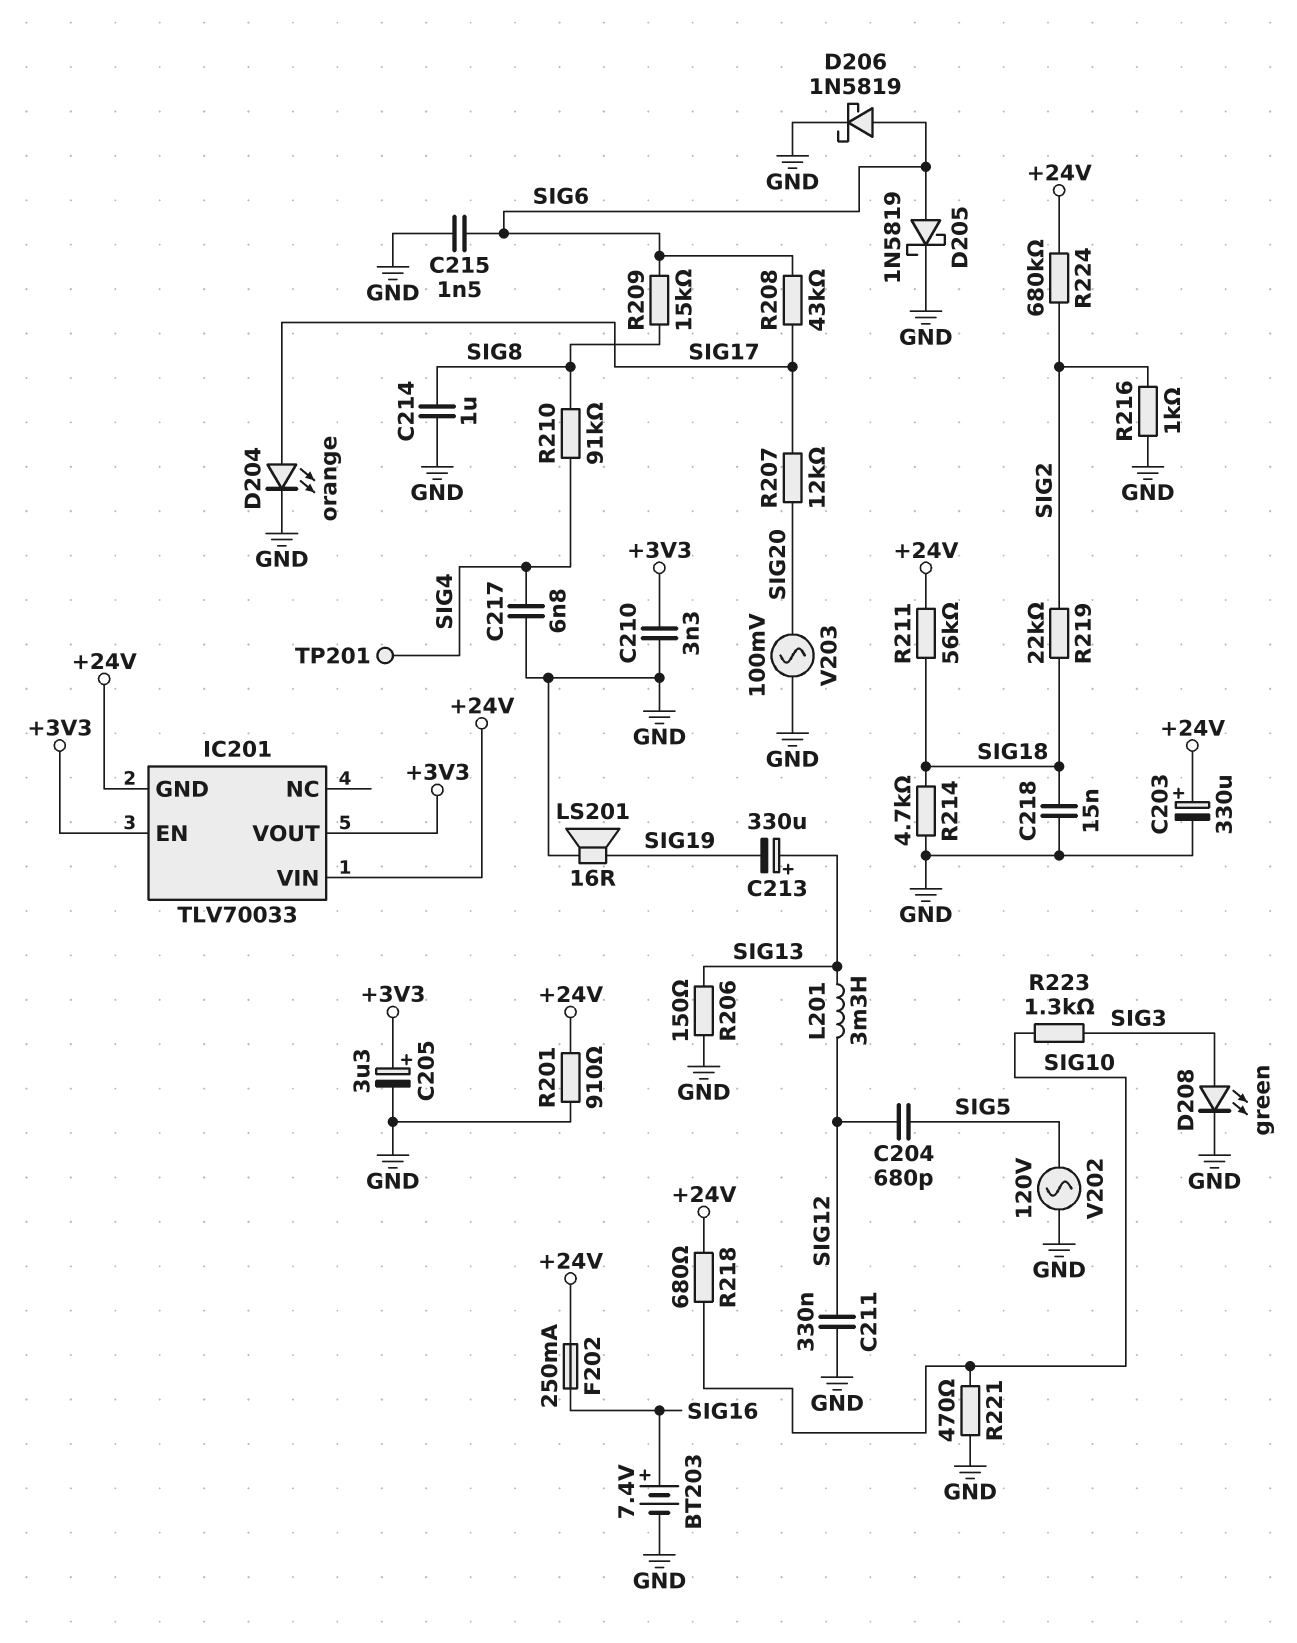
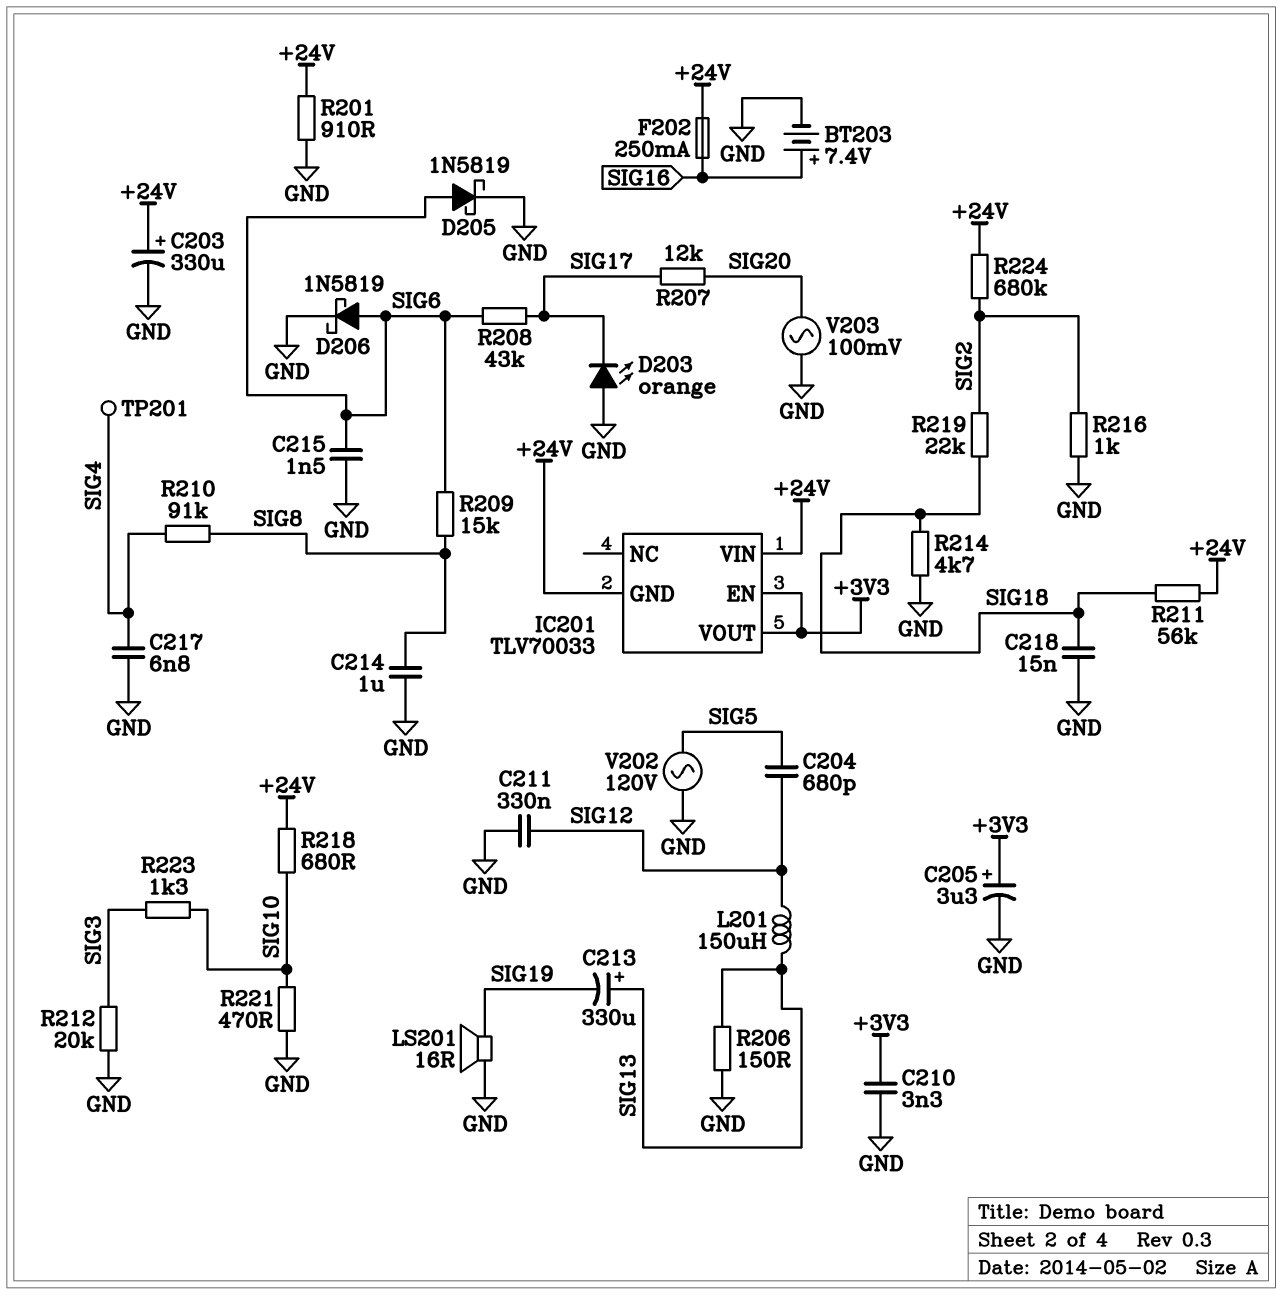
D203: none -> LED orange (A GND, K SIG17)
D204: LED orange (A SIG17, K GND) -> none
D208: LED green (A SIG3, K GND) -> none
L201: 3.3mH (SIG12, SIG13) -> 150uH (SIG12, SIG13)
R212: none -> 20k (GND, SIG3)

